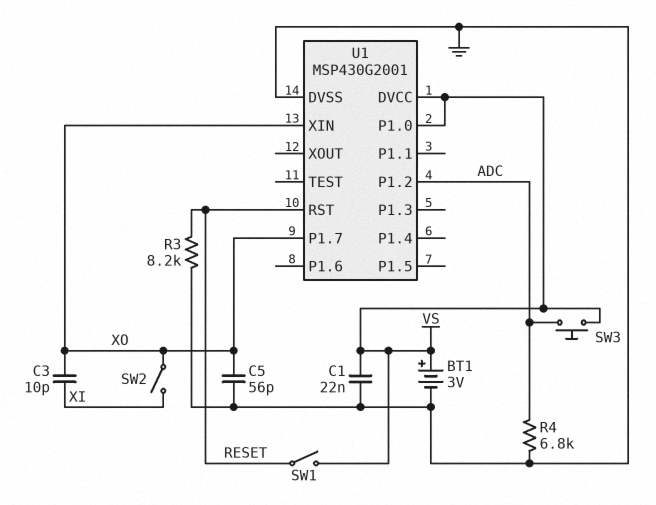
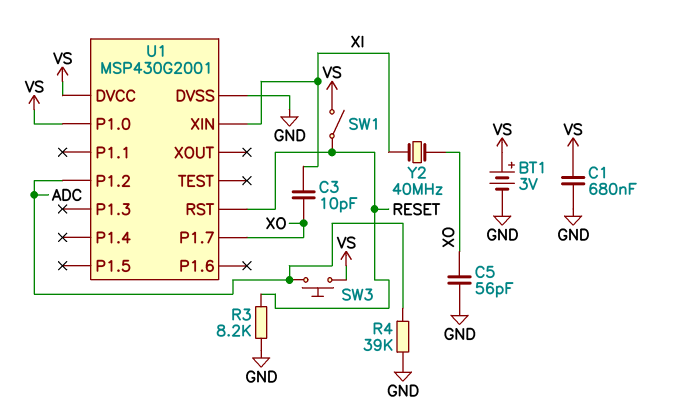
C1: 22nF (GND, VS) -> 680nF (GND, VS)
R4: 6.8k (ADC, GND) -> 39k (ADC, GND)
SW2: switch (XI, XO) -> none
U1 pin XIN: XO -> XI
Y2: none -> 40MHz (XI, XO)

